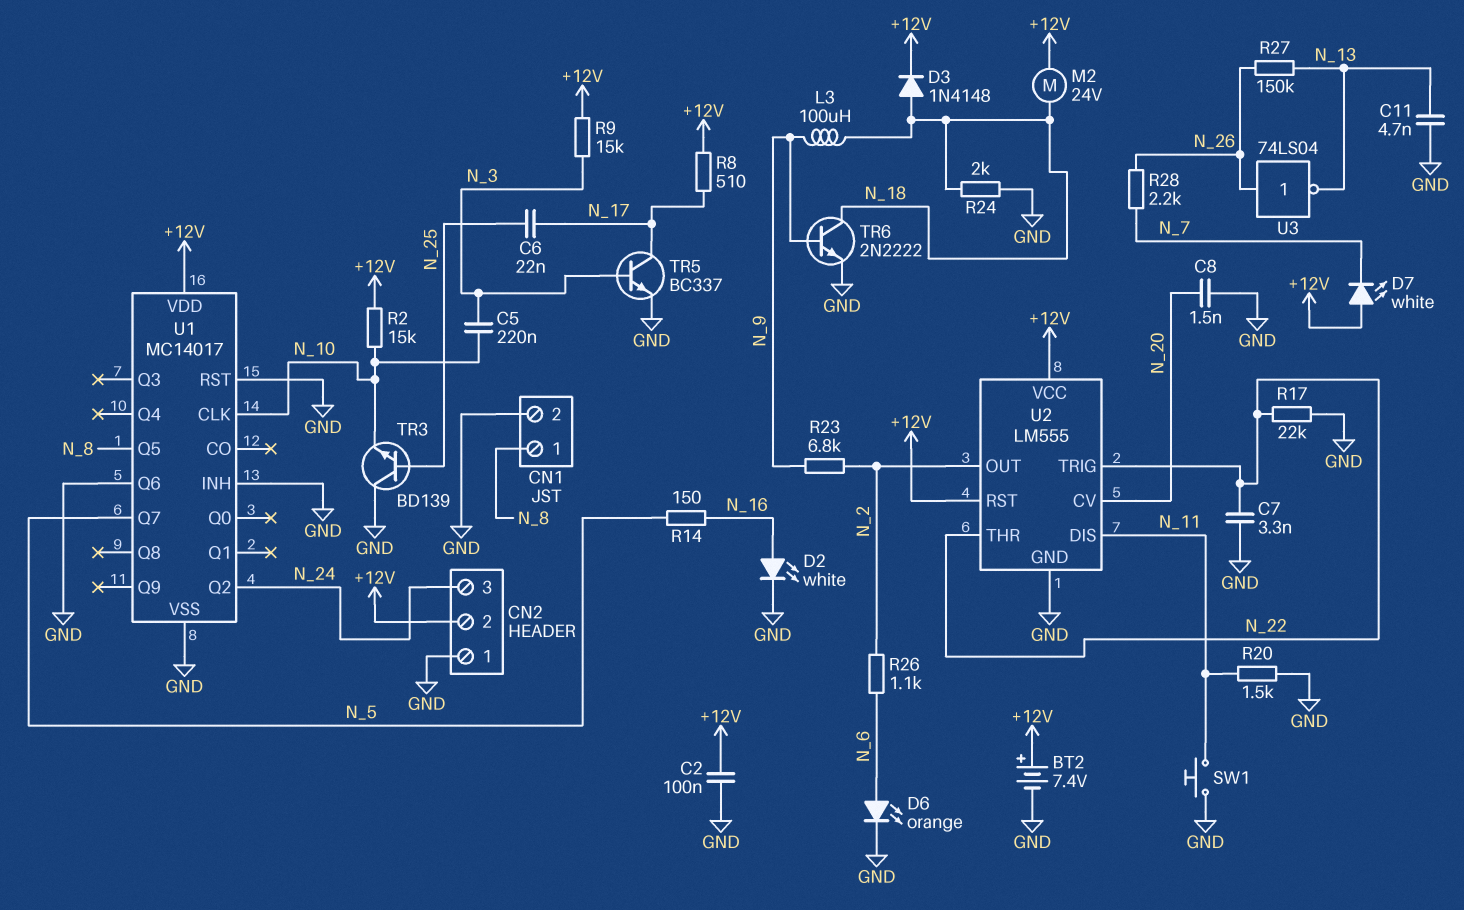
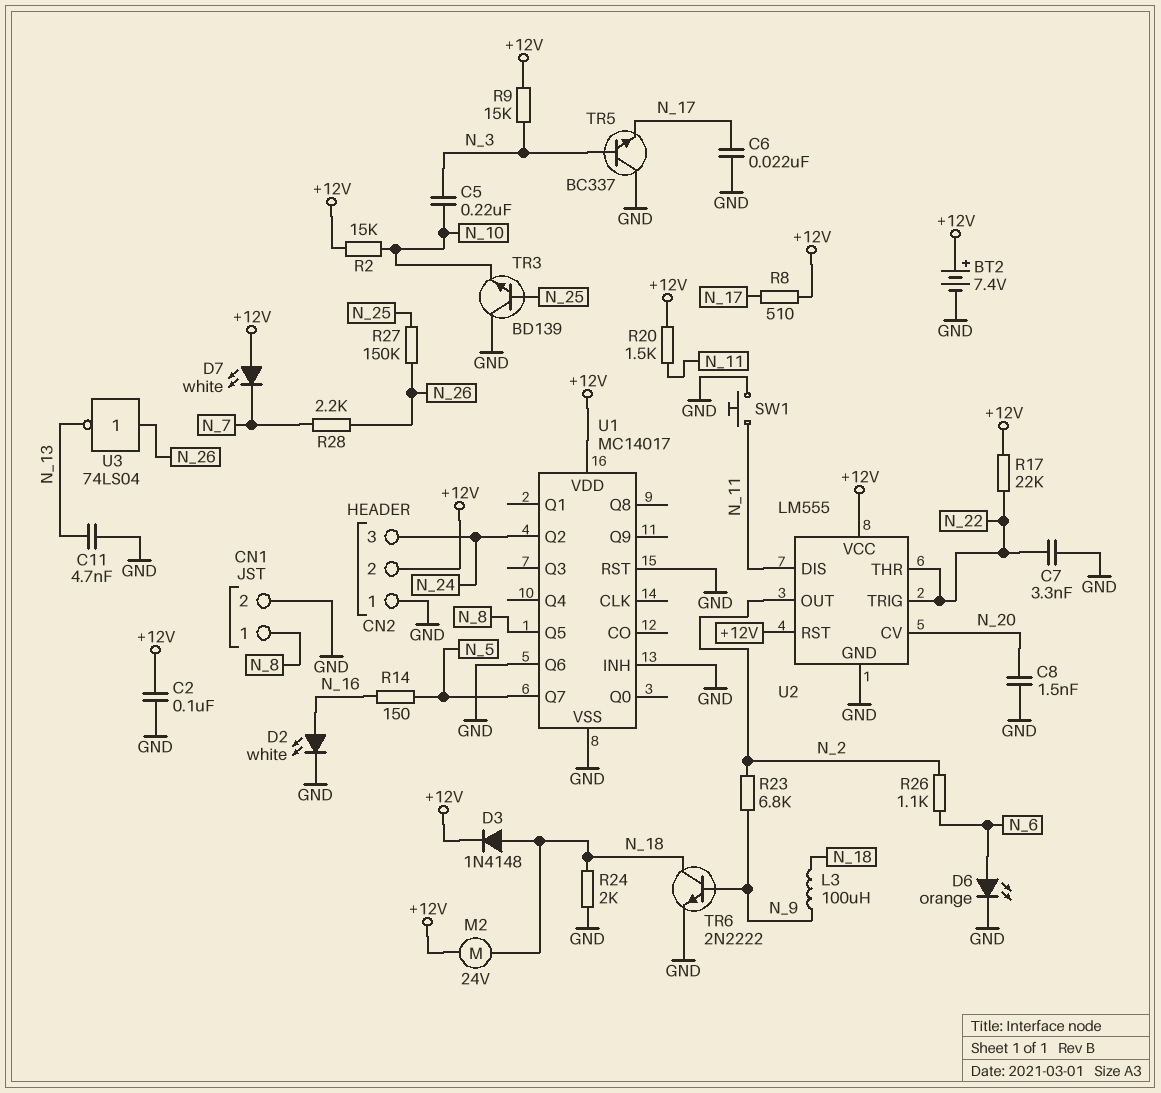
C6: 22nF (N_17, N_25) -> 22nF (GND, N_17)
R17: 22k (GND, N_22) -> 22k (+12V, N_22)
R20: 1.5k (GND, N_11) -> 1.5k (+12V, N_11)
R27: 150k (N_13, N_26) -> 150k (N_25, N_26)
TR5: NPN BC337 (B N_3, C N_17, E GND) -> NPN BC337 (B N_3, C GND, E N_17)
U1 pin CLK: N_10 -> none

